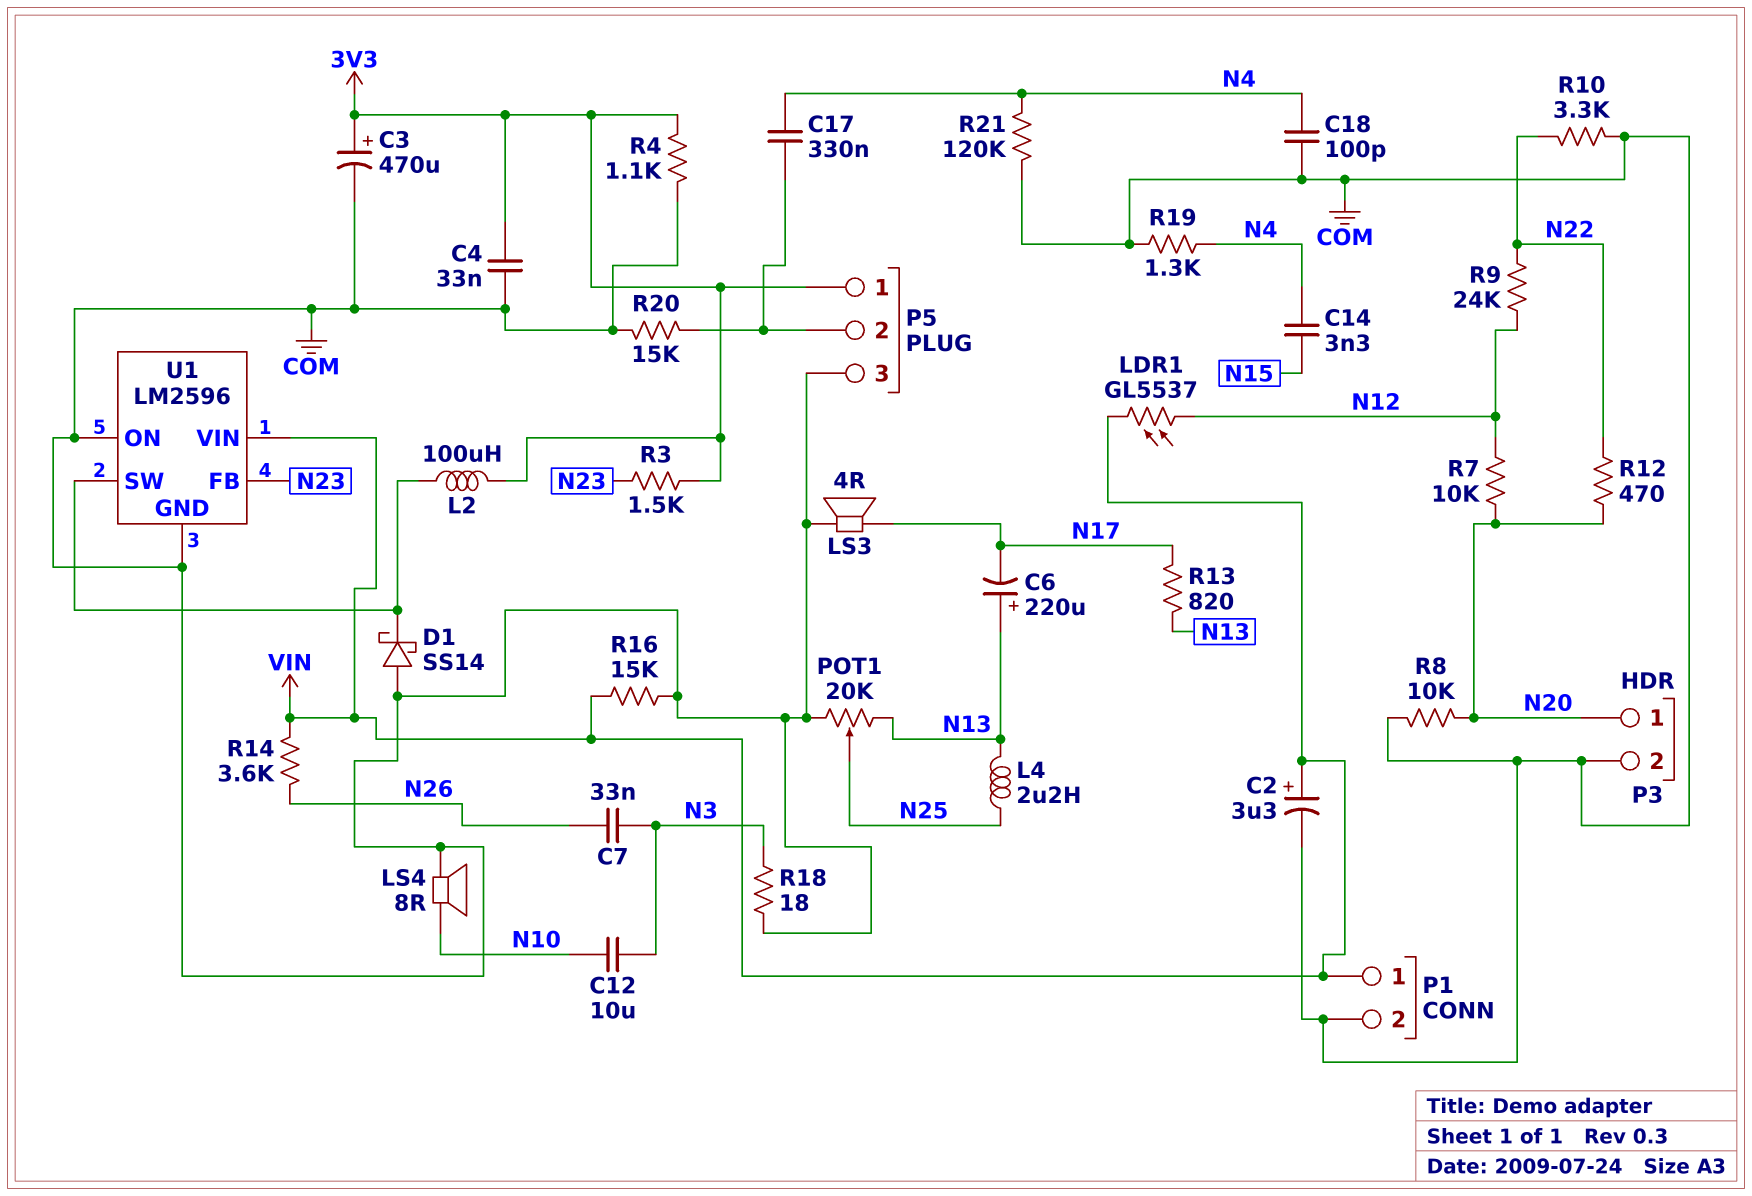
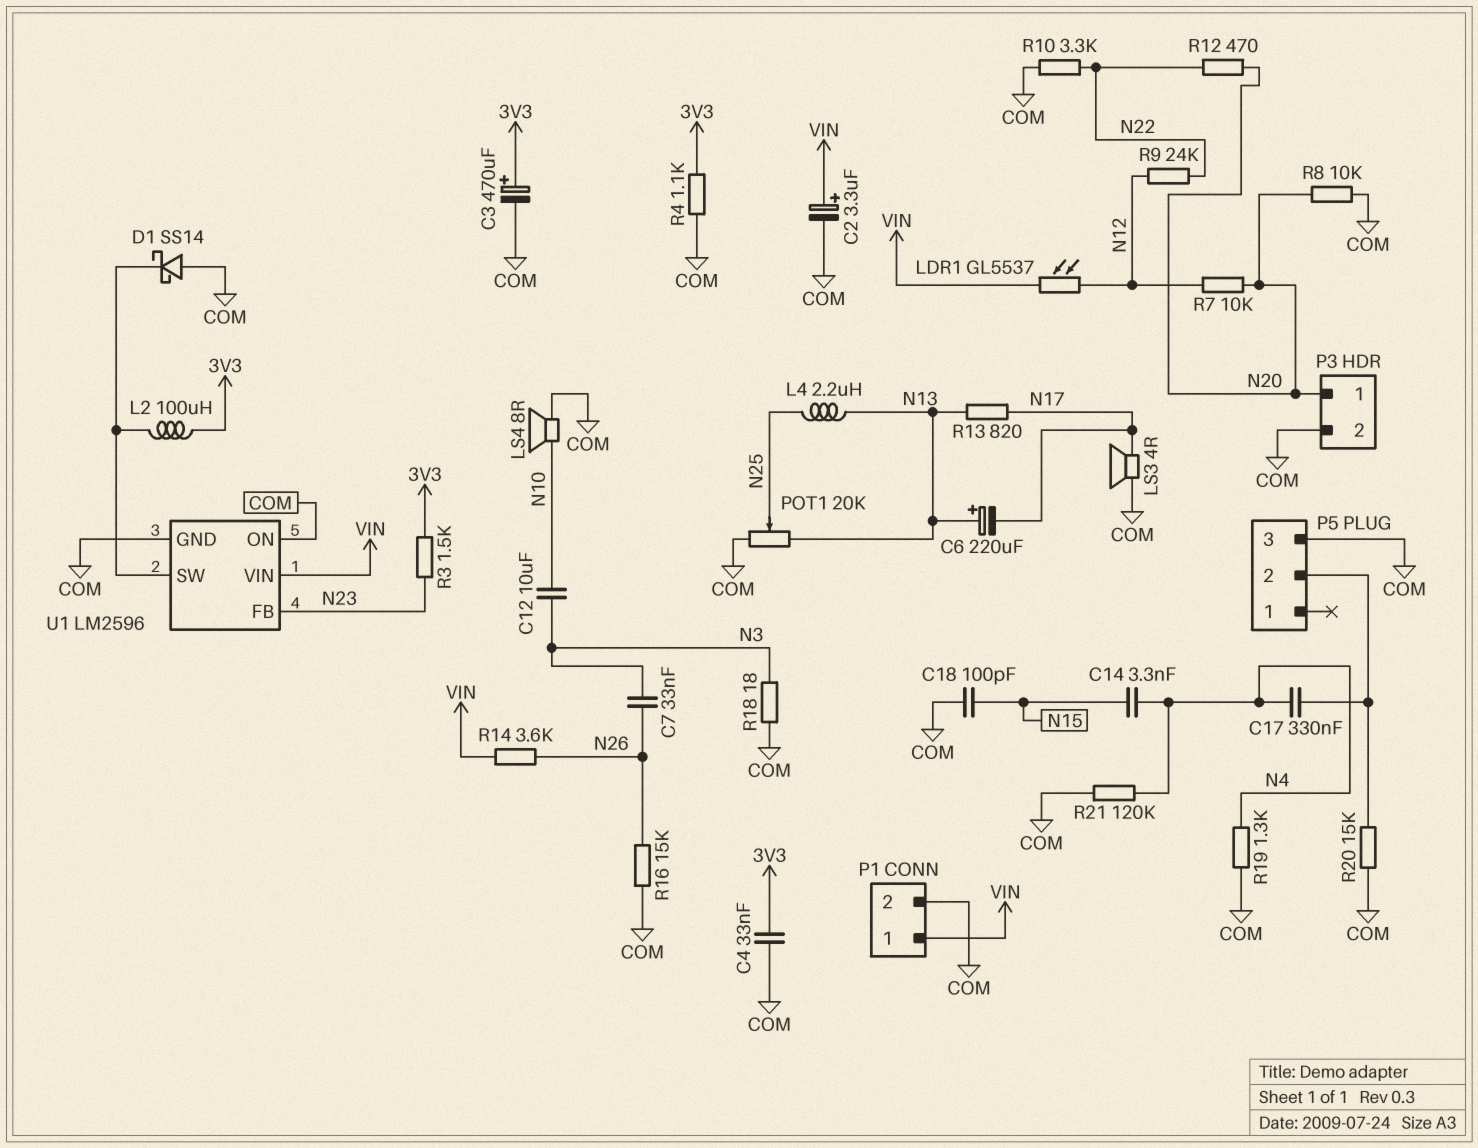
C18: 100pF (COM, N4) -> 100pF (COM, N15)
P5 pin 1: 3V3 -> none
R16: 15k (COM, VIN) -> 15k (COM, N26)

